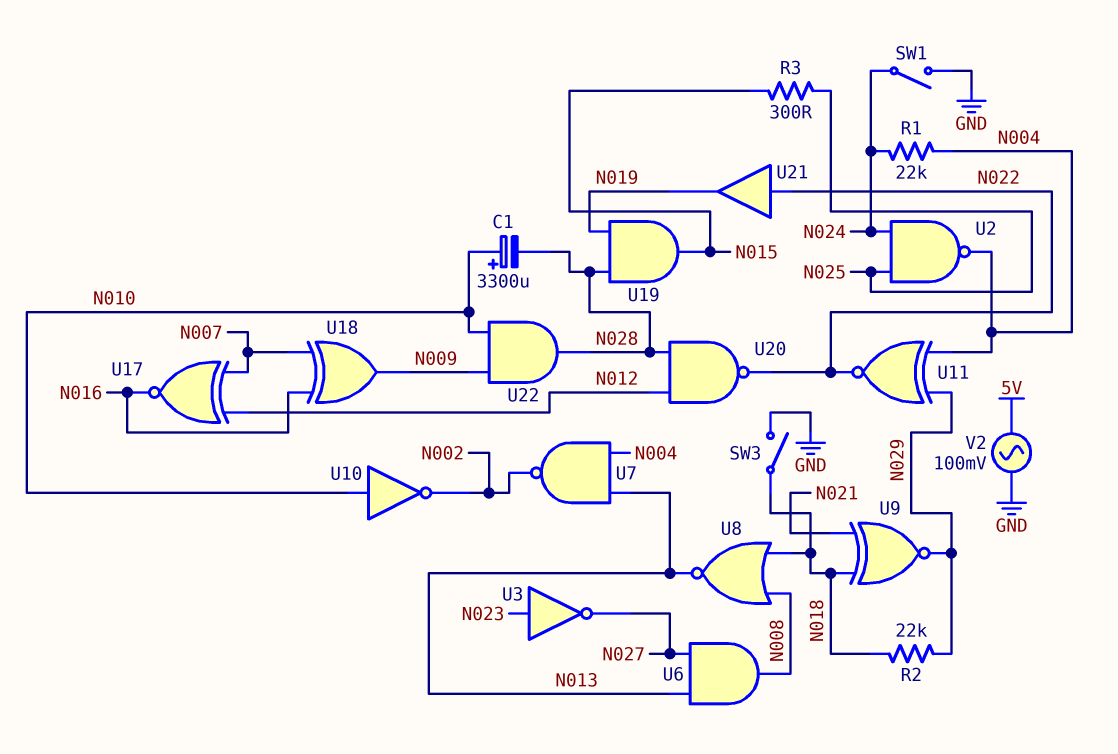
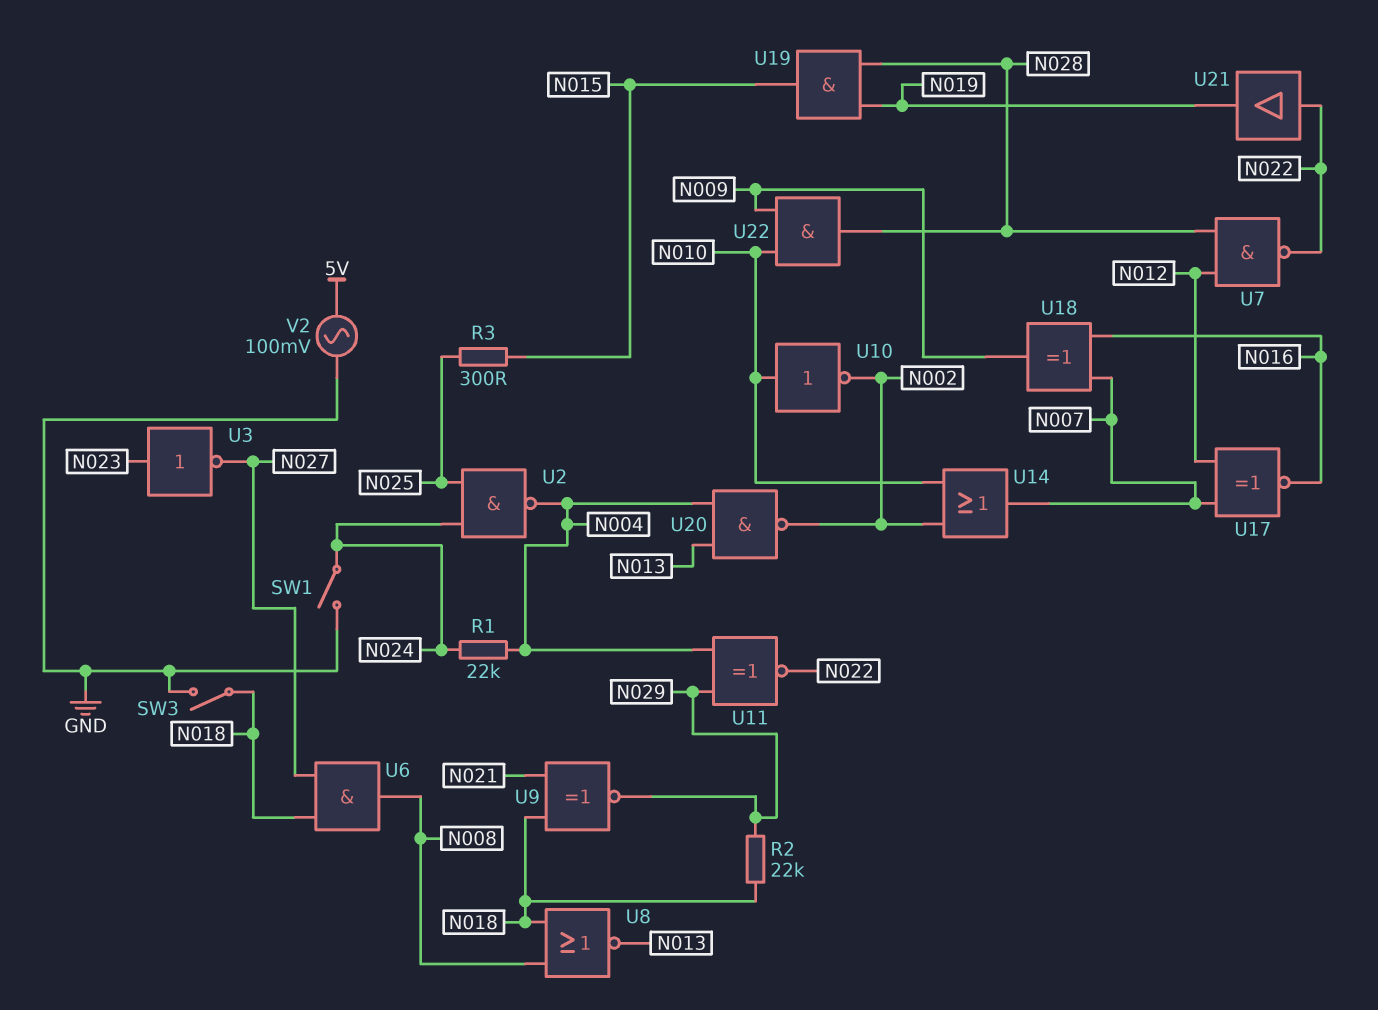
C1: 3300uF (plus N010, minus N028) -> none
U6: AND (in N013, in N027, out N008) -> AND (in N018, in N027, out N008)
U7: NAND (in N004, in N013, out N002) -> NAND (in N012, in N028, out N022)
U14: none -> OR (in N002, in N010, out N007)
U20: NAND (in N012, in N028, out N022) -> NAND (in N004, in N013, out N002)

